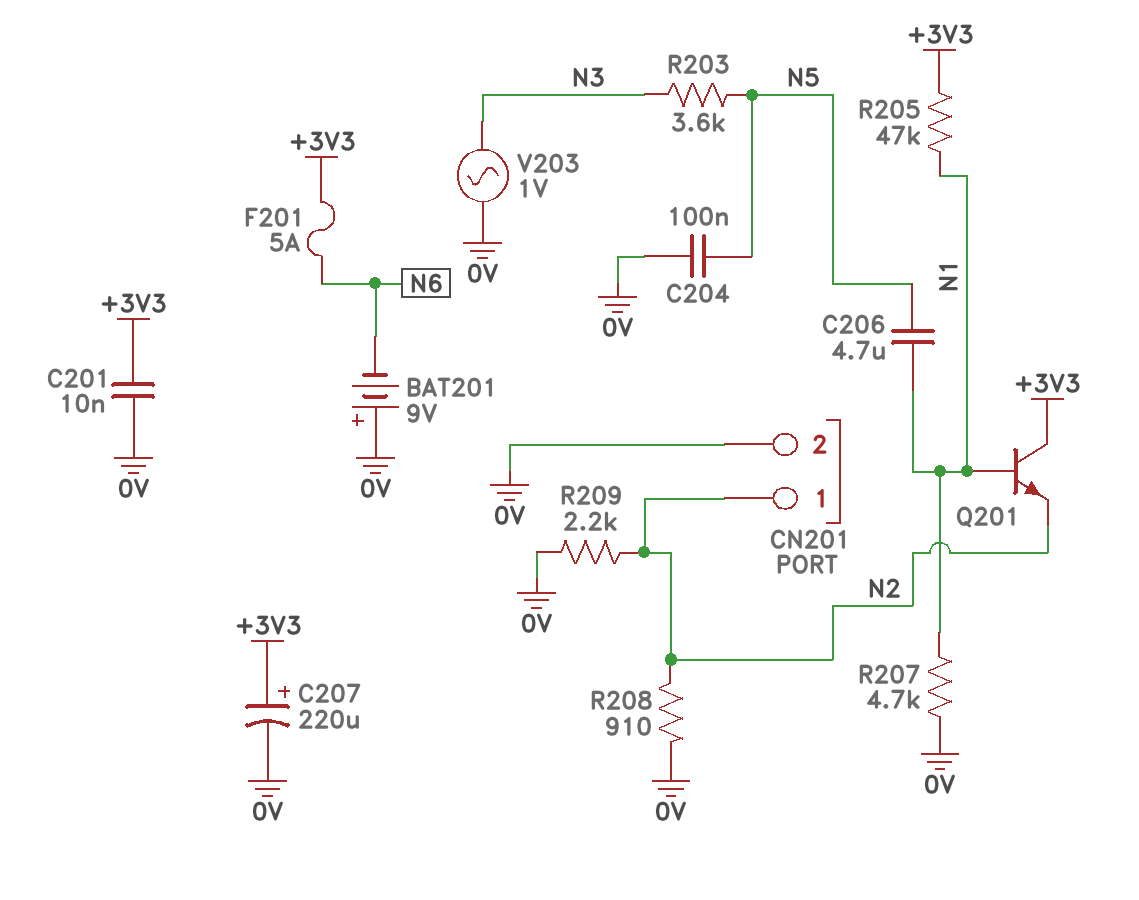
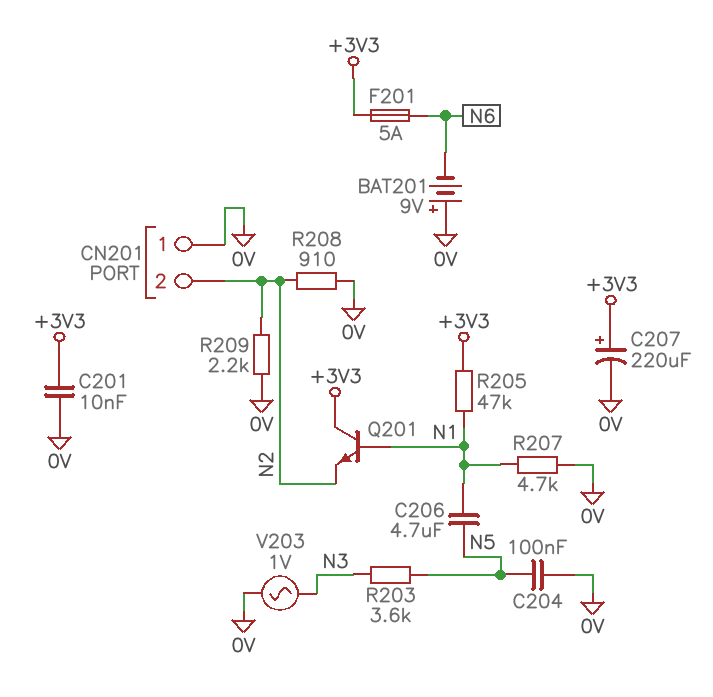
CN201 pin 1: N2 -> 0V
CN201 pin 2: 0V -> N2

